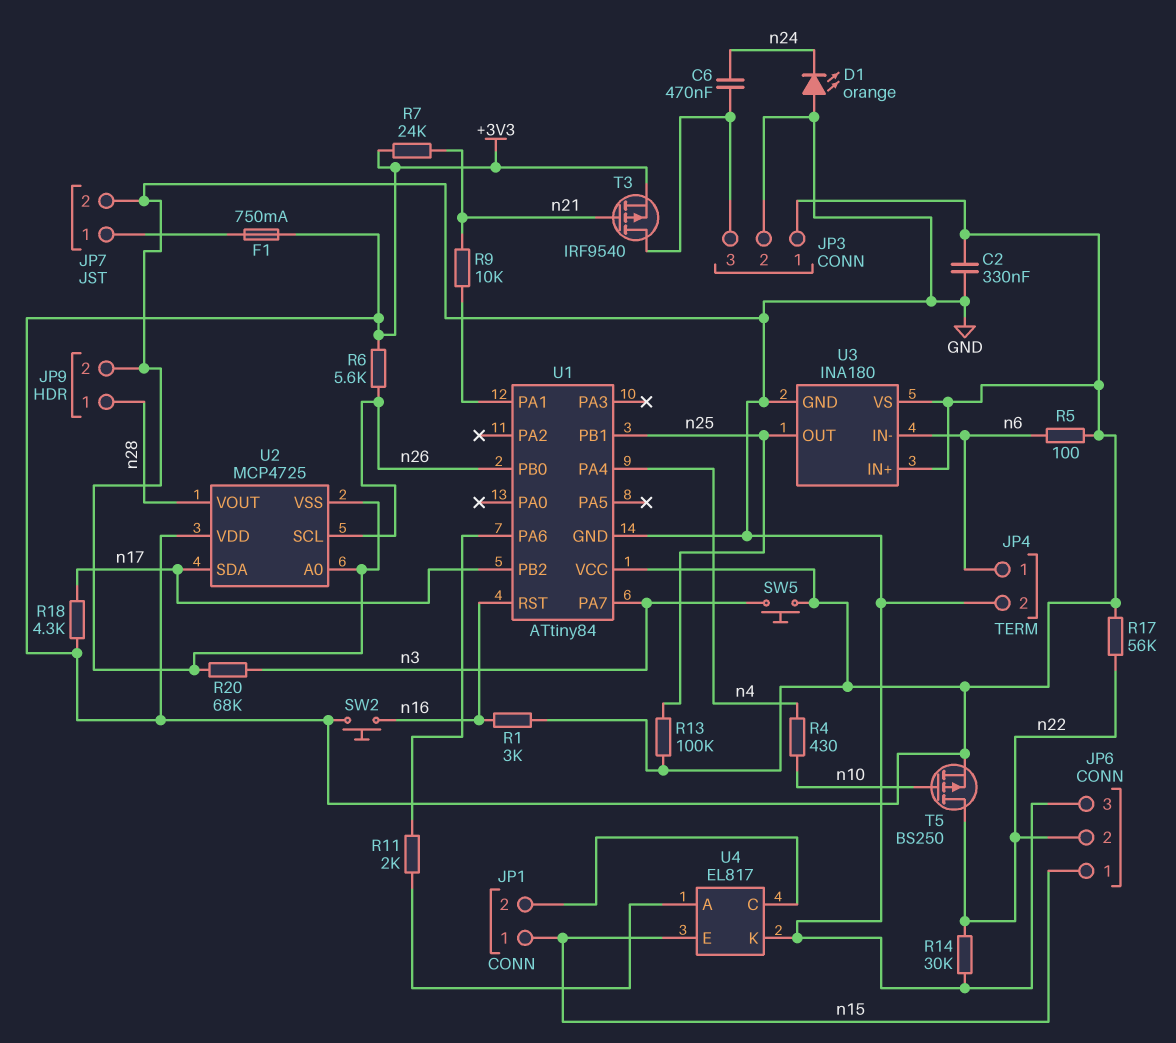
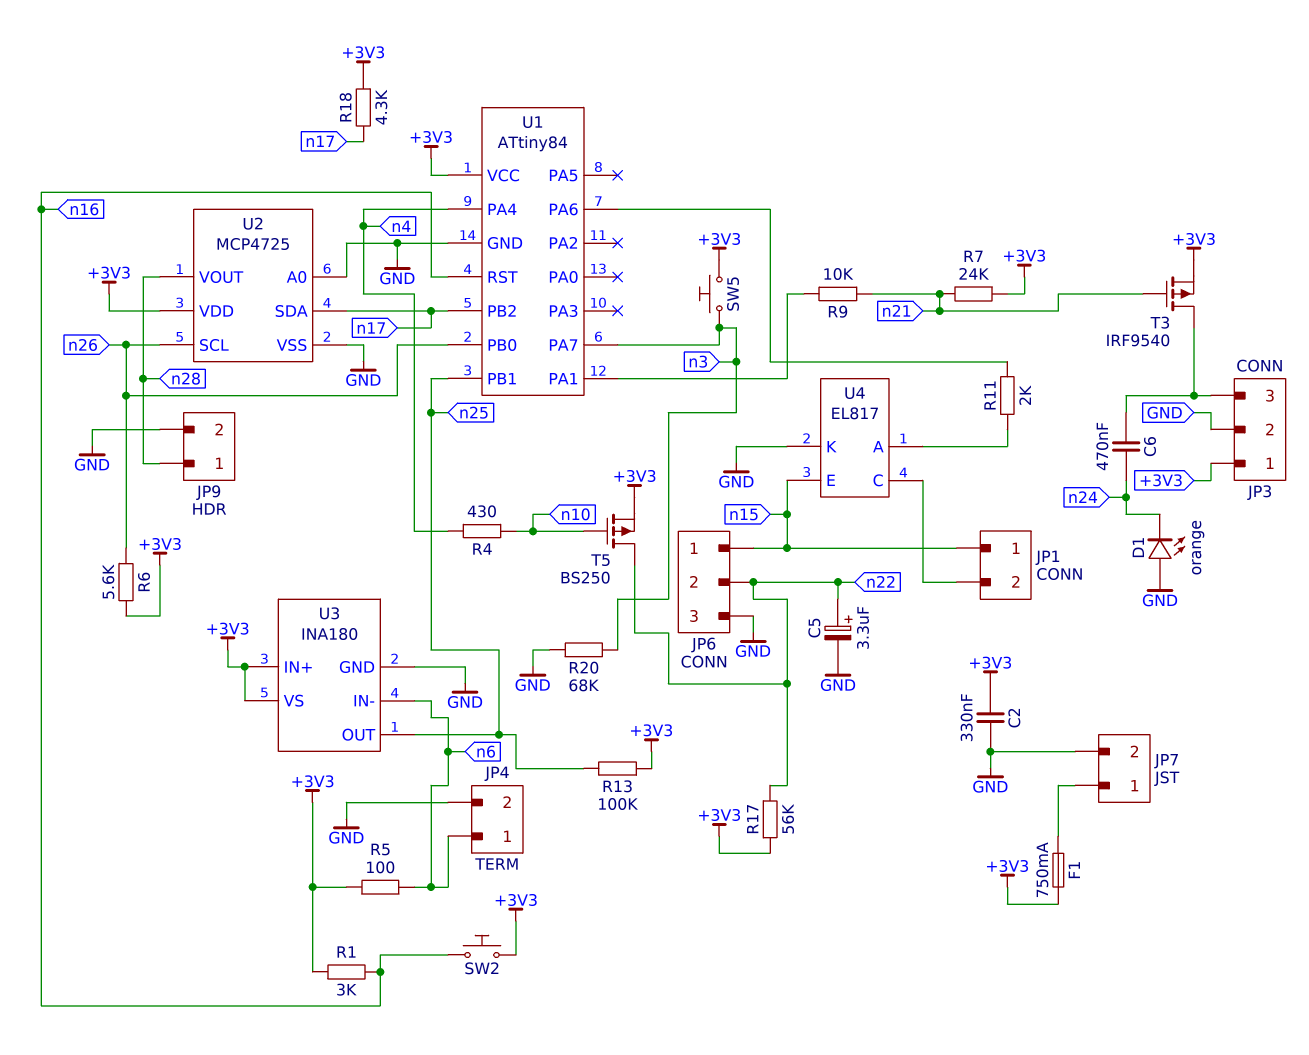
C5: none -> 3.3uF (plus n22, minus GND)
R14: 30k (GND, n22) -> none

